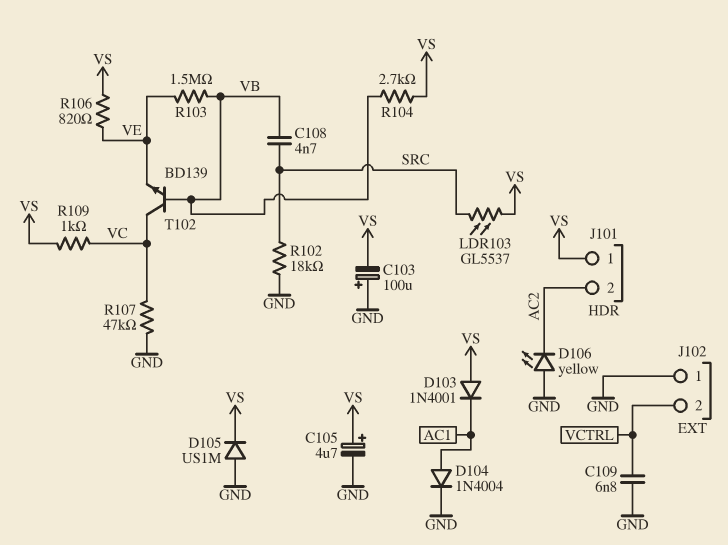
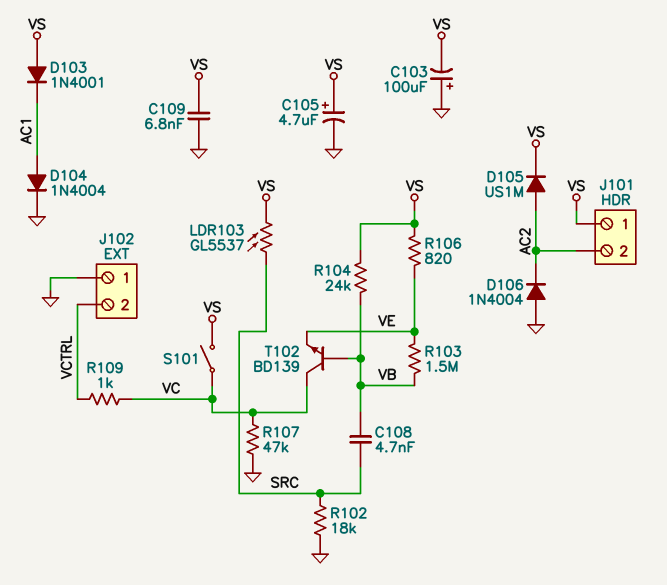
C109: 6.8nF (GND, VCTRL) -> 6.8nF (GND, VS)
D105: diode US1M (A GND, K VS) -> diode US1M (A AC2, K VS)
D106: LED yellow (A GND, K AC2) -> diode 1N4004 (A GND, K AC2)
R104: 2.7k (VB, VS) -> 24k (VB, VS)
R109: 1k (VC, VS) -> 1k (VC, VCTRL)
S101: none -> switch (VC, VS)

